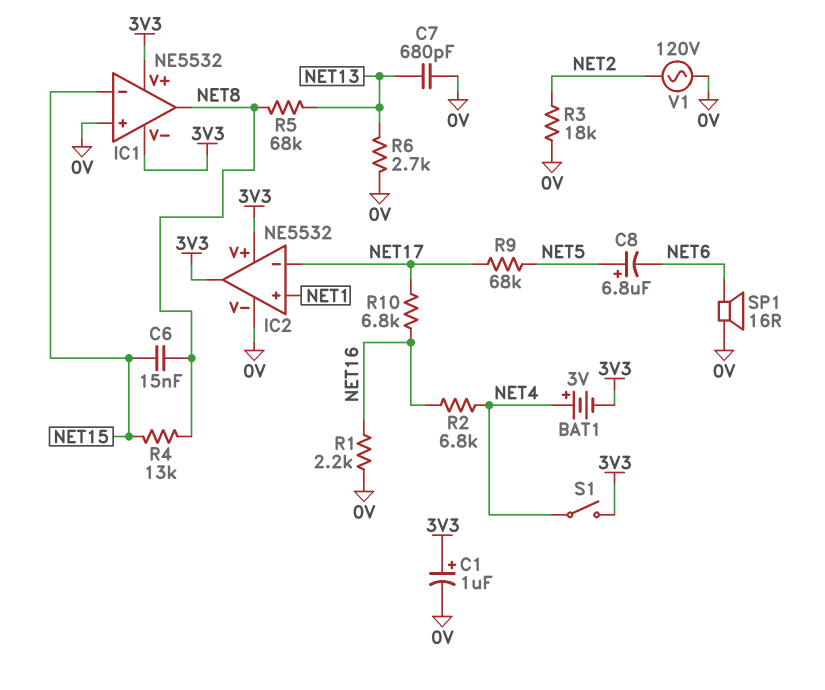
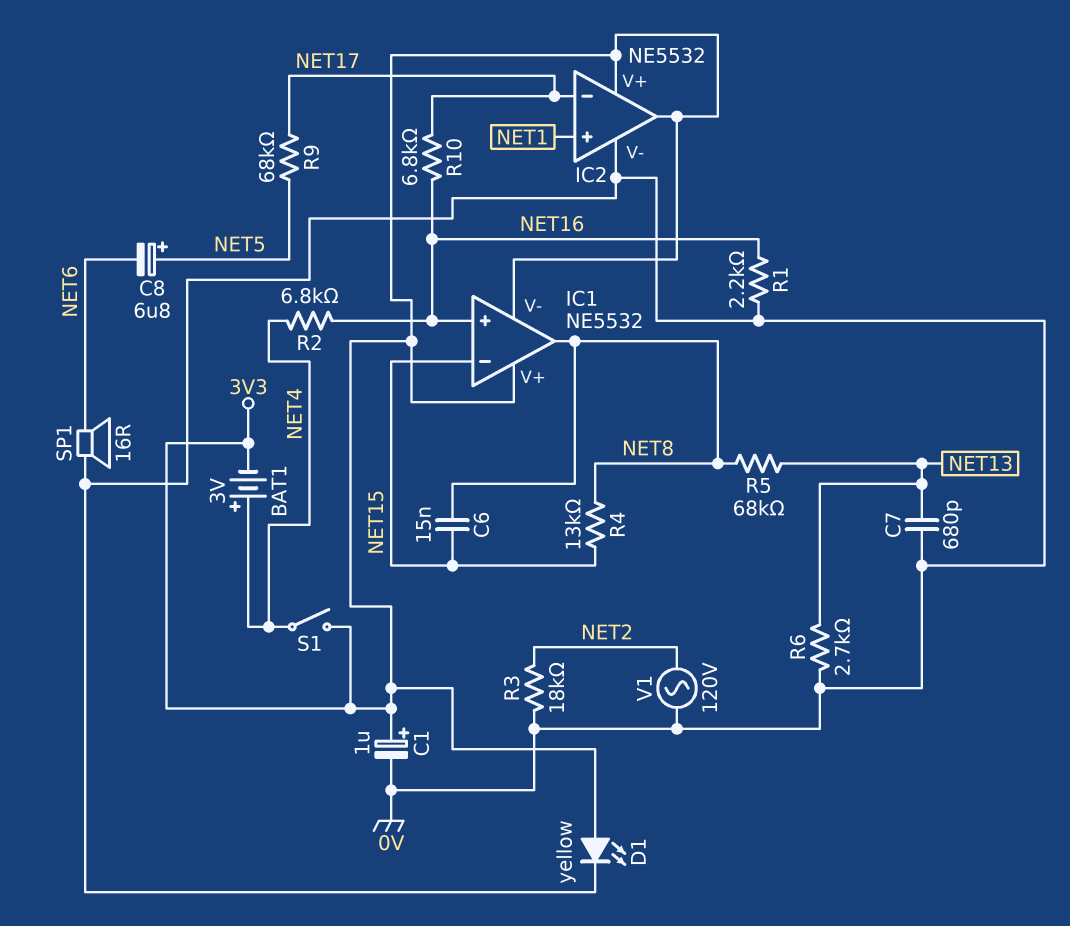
D1: none -> LED yellow (A 3V3, K 0V)
IC1 pin in+: 0V -> NET16

